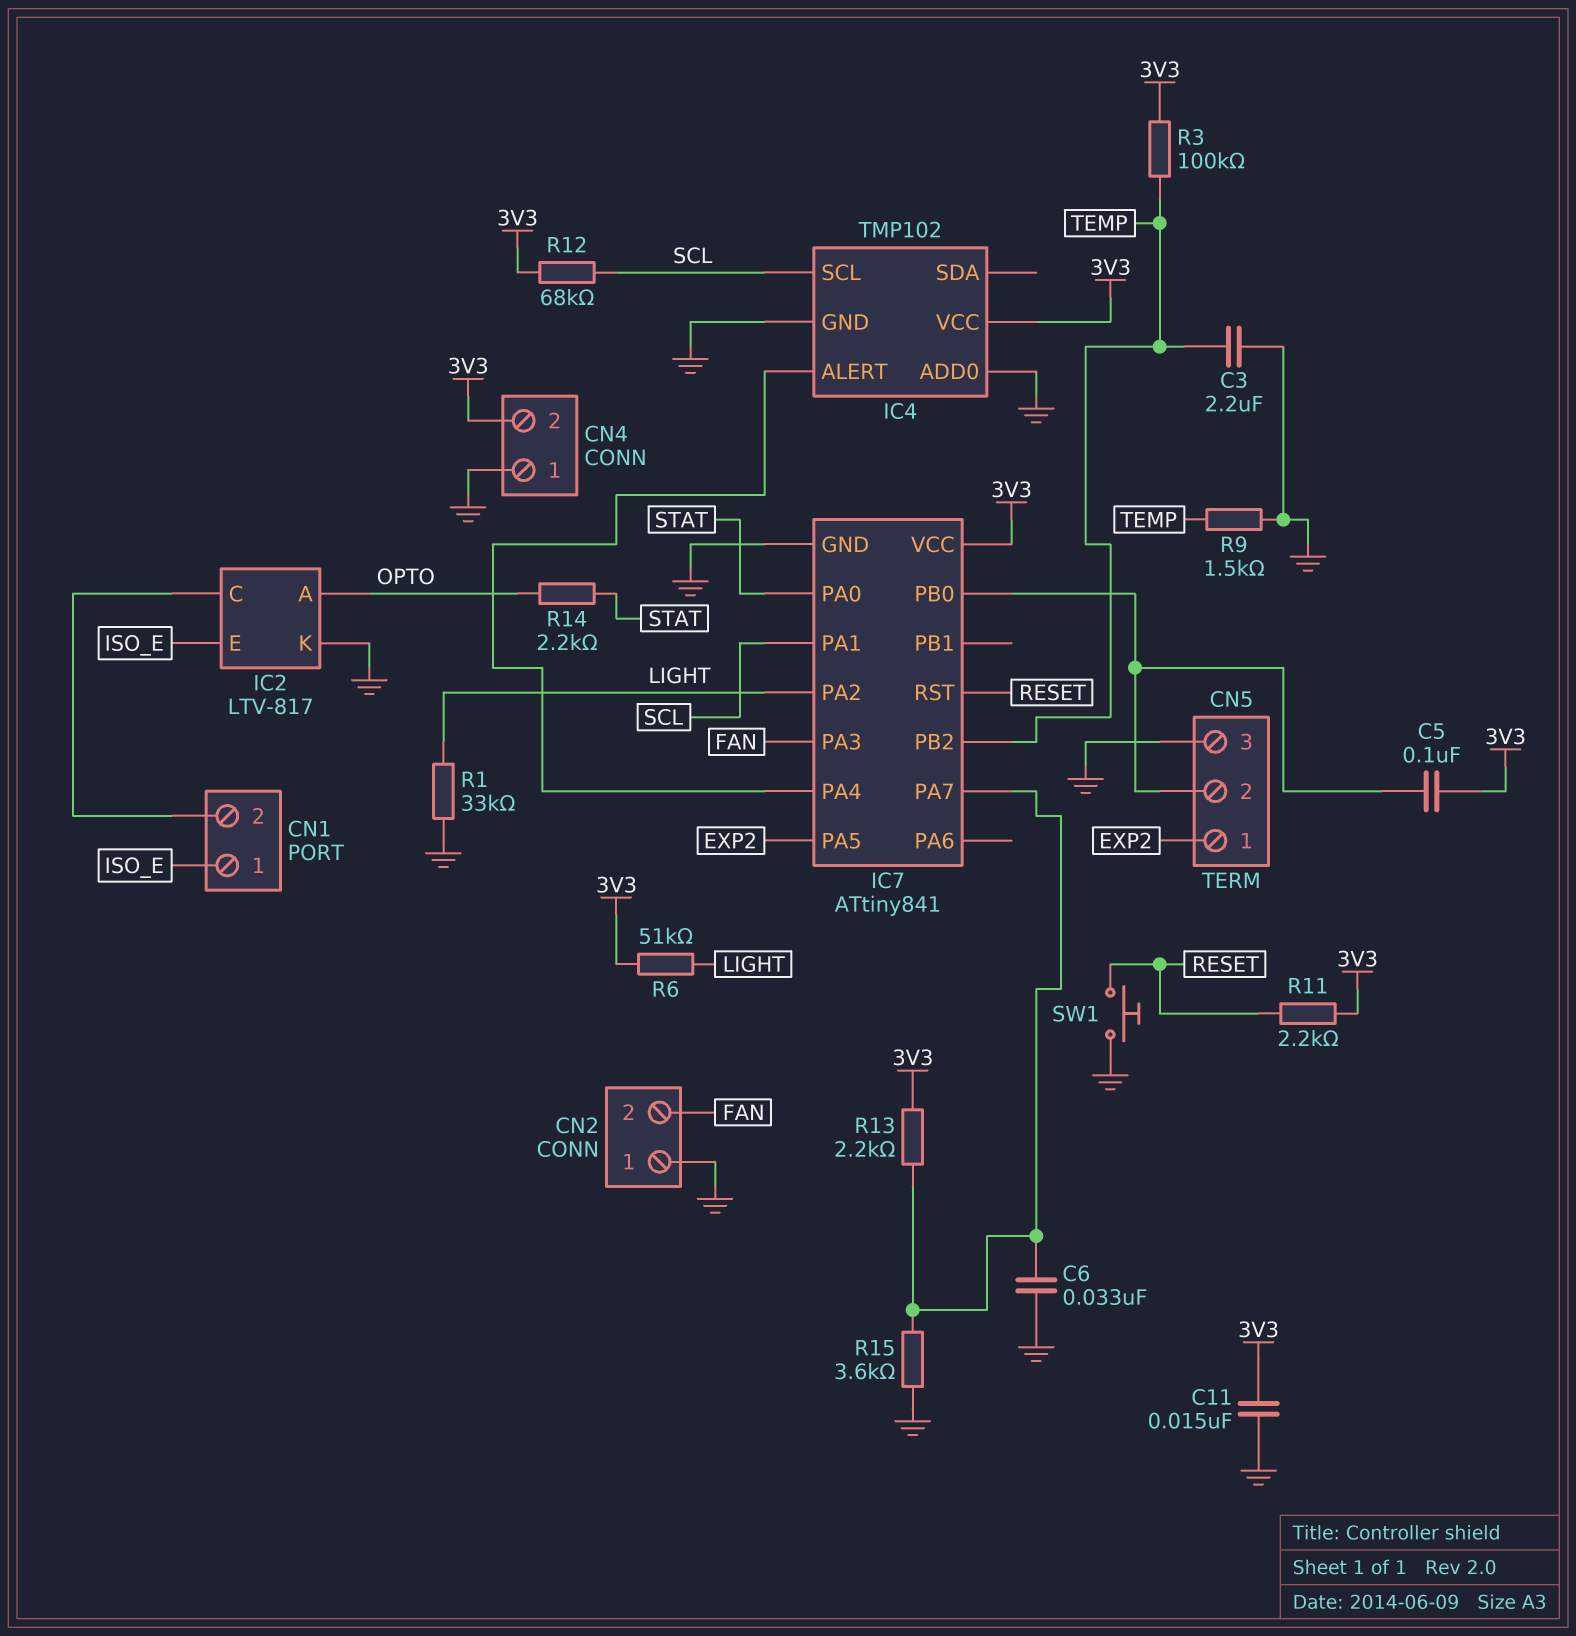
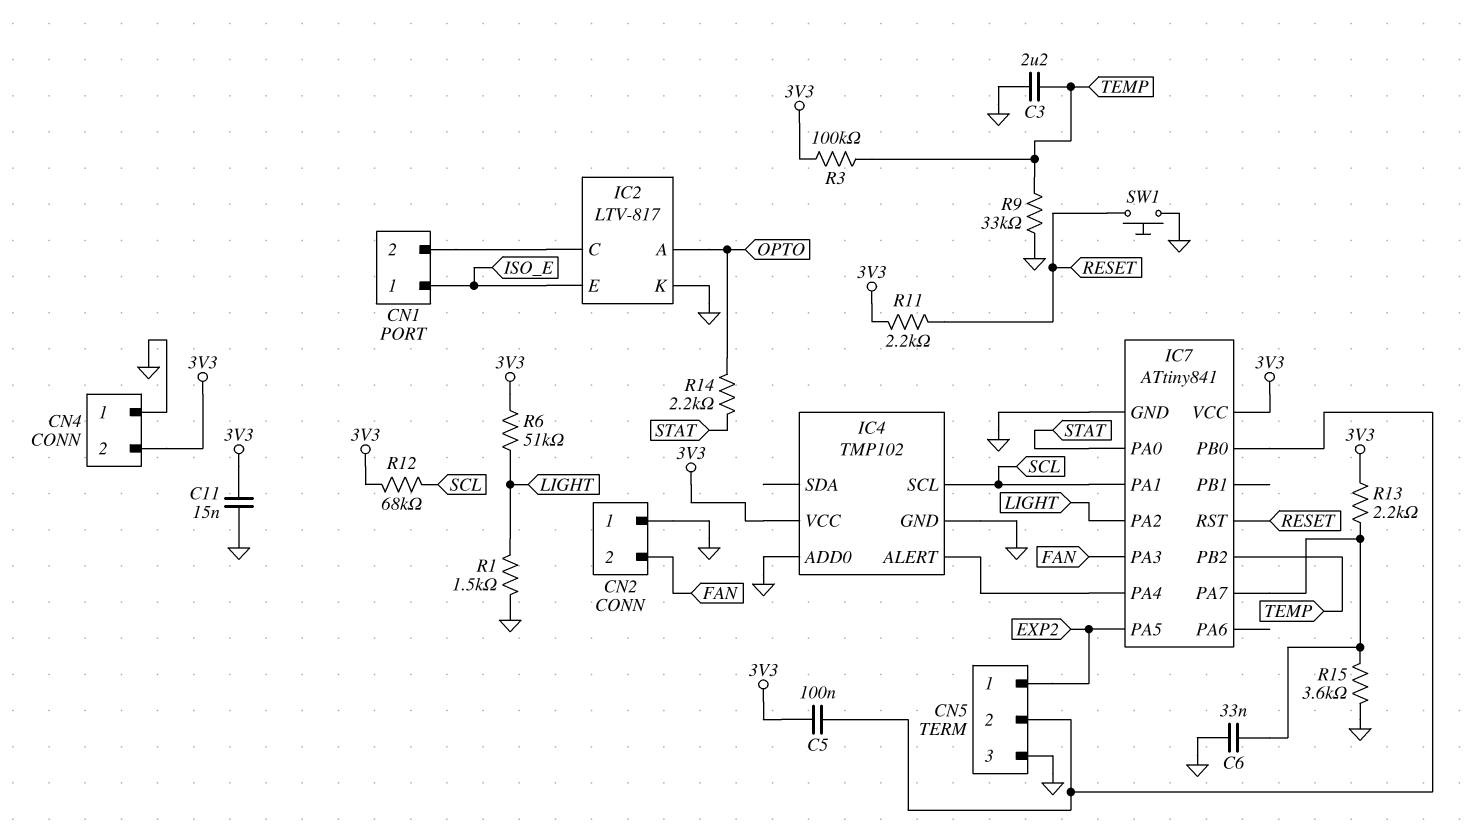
R1: 33k (GND, LIGHT) -> 1.5k (GND, LIGHT)
R9: 1.5k (GND, TEMP) -> 33k (GND, TEMP)

